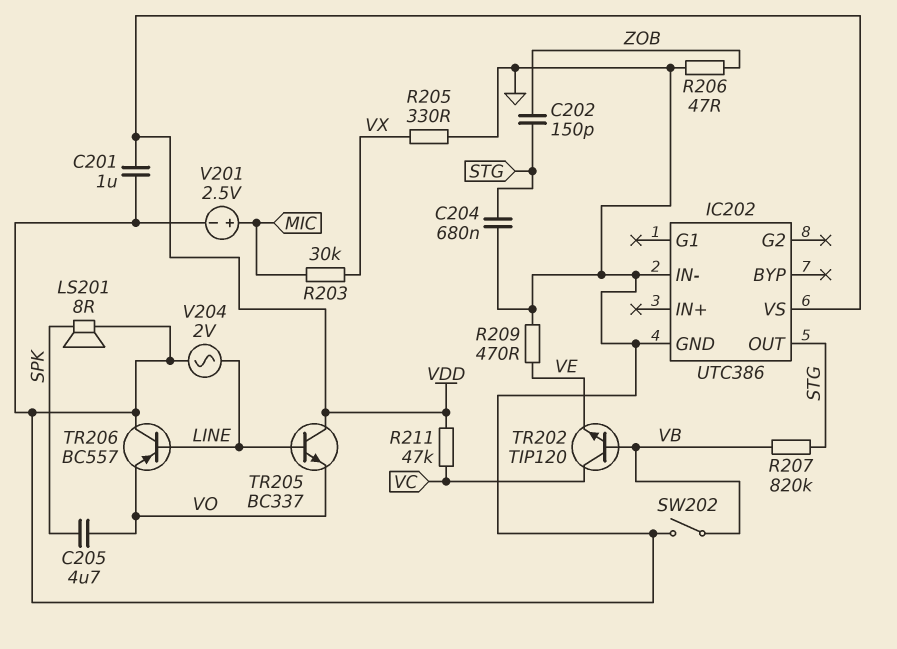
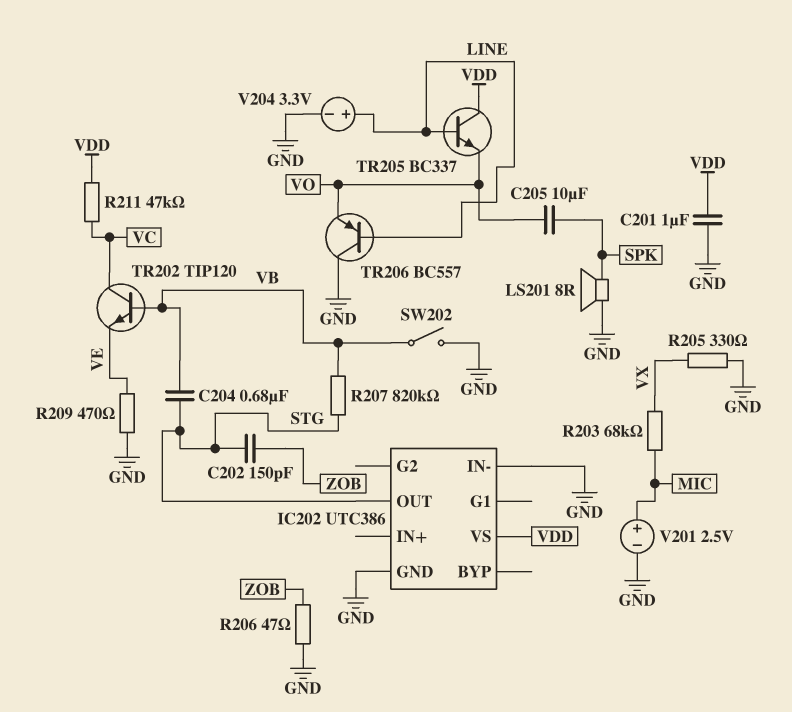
C204: 680nF (GND, STG) -> 680nF (STG, VB)
C205: 4.7uF (SPK, VO) -> 10uF (SPK, VO)
R203: 30k (MIC, VX) -> 68k (MIC, VX)
V204: AC 2V (GND, LINE) -> 3.3V (plus LINE, minus GND)

